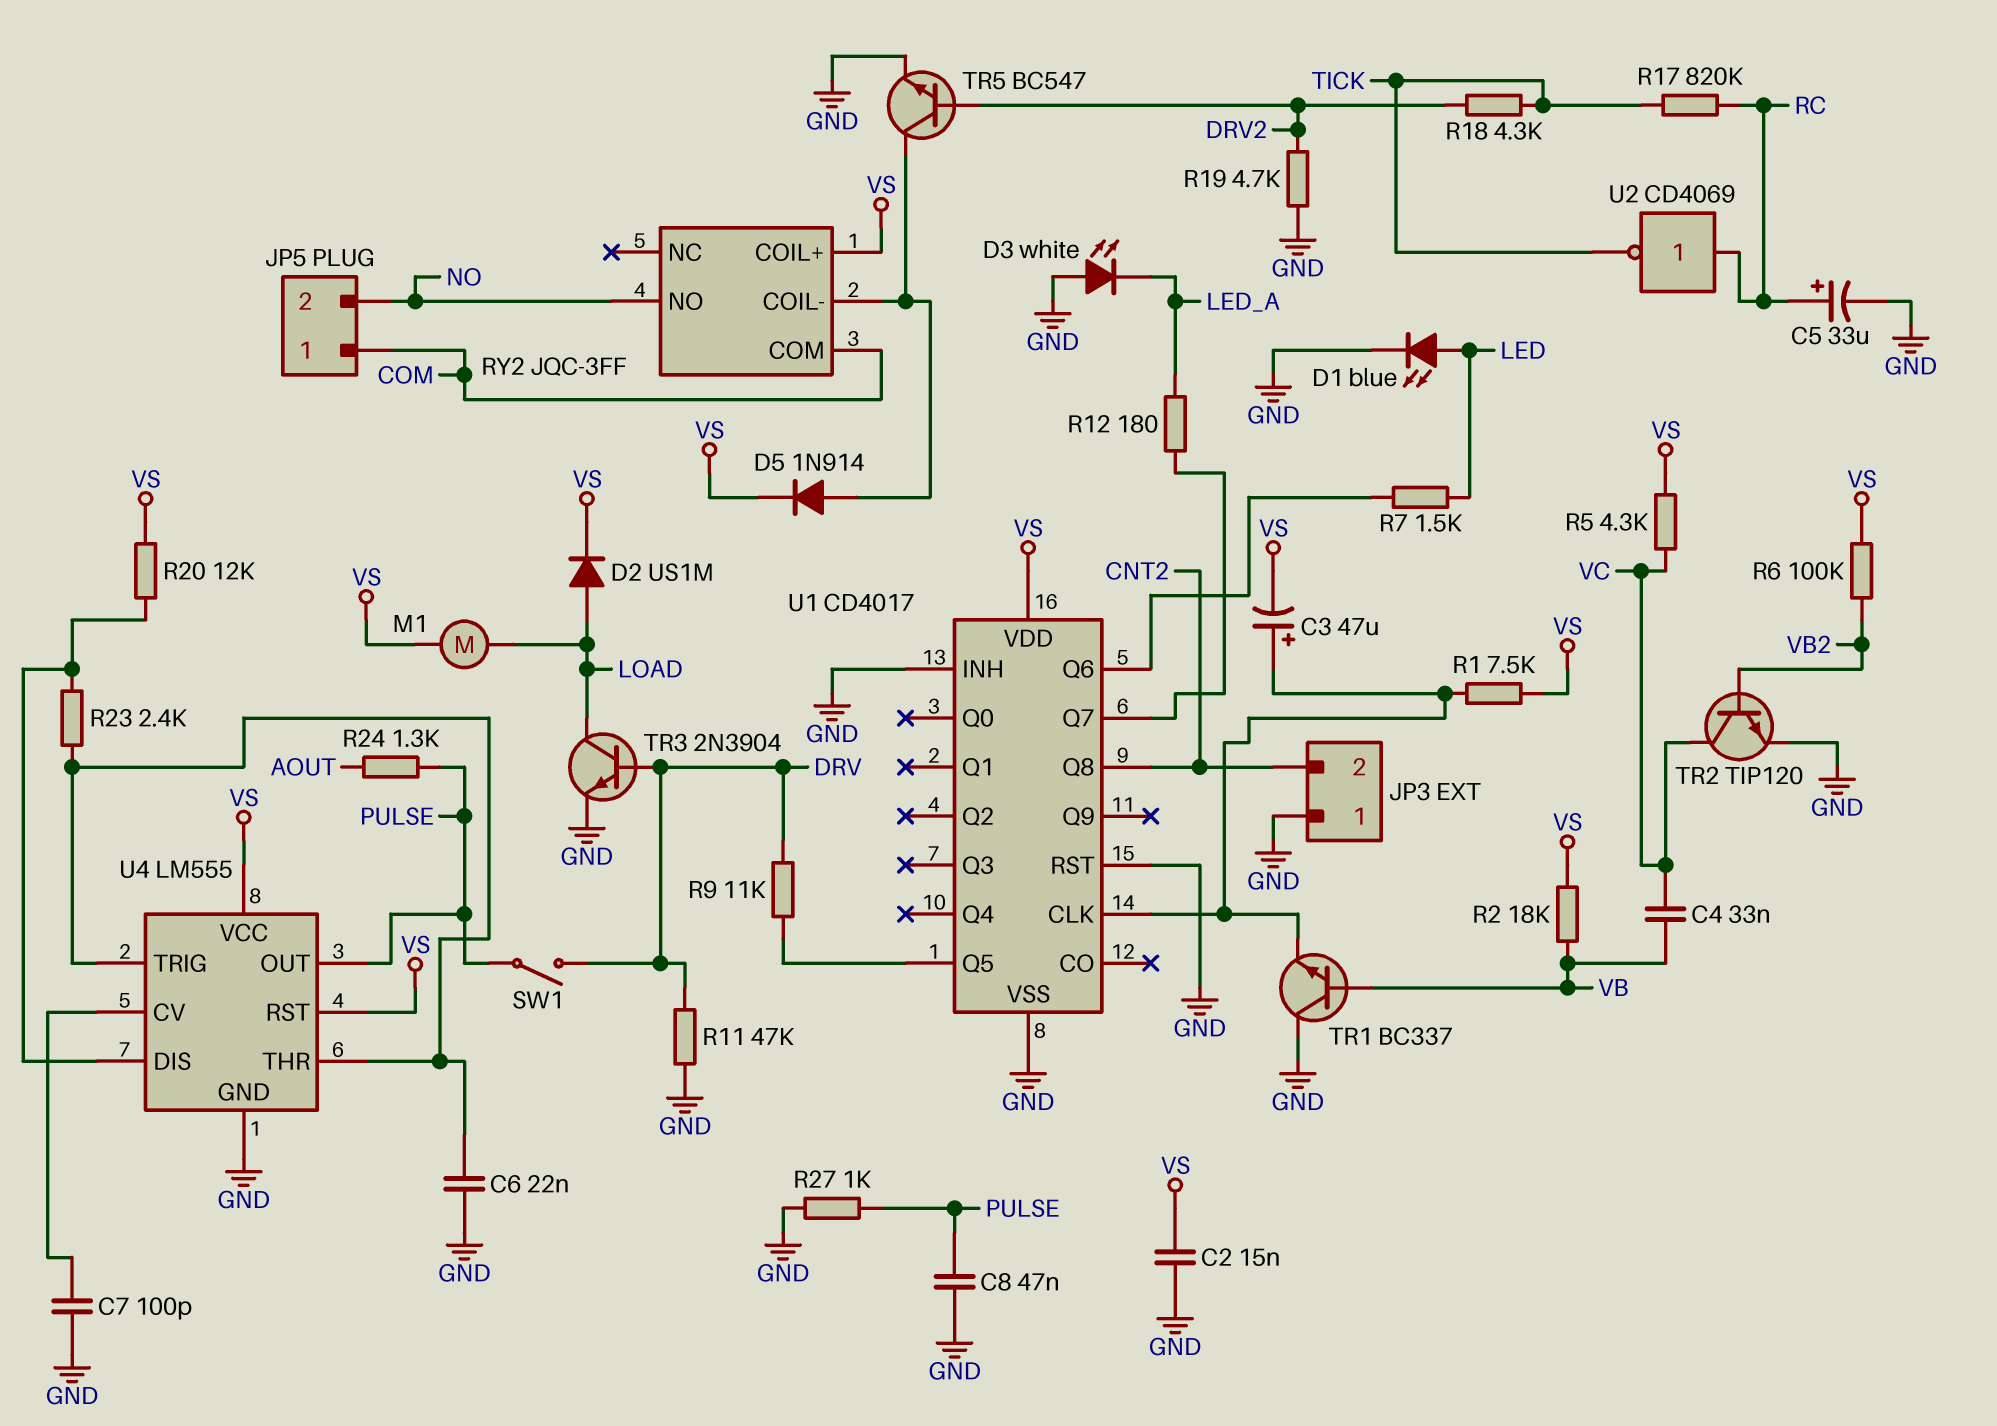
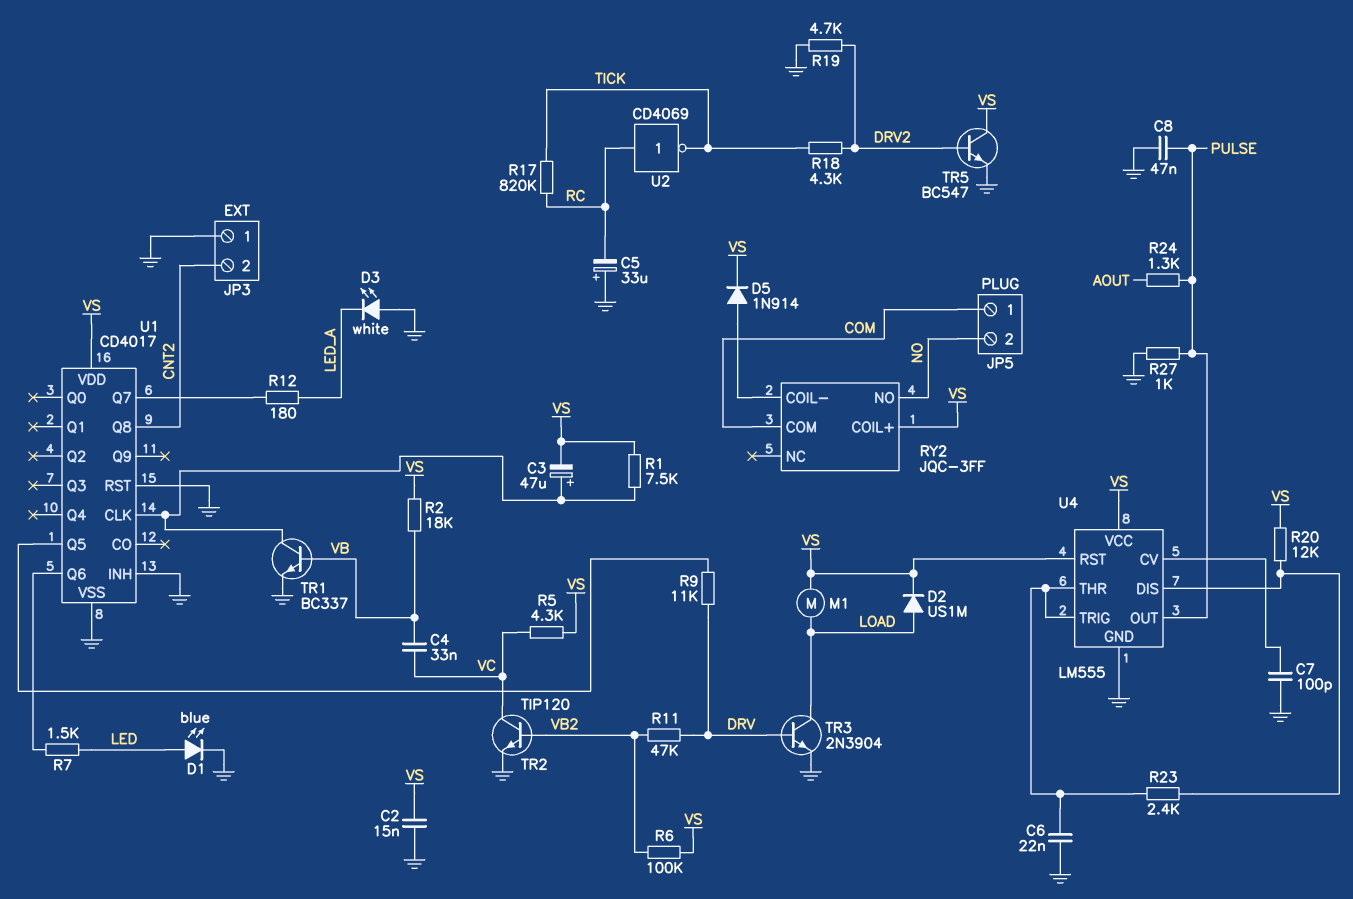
C5: 33uF (plus RC, minus GND) -> 33uF (plus GND, minus RC)
R11: 47k (DRV, GND) -> 47k (DRV, VB2)
SW1: switch (DRV, PULSE) -> none
TR1: NPN BC337 (B VB, C GND, E U1/CLK) -> NPN BC337 (B VB, C U1/CLK, E GND)
TR5: NPN BC547 (B DRV2, C RY2/COIL-, E GND) -> NPN BC547 (B DRV2, C VS, E GND)

